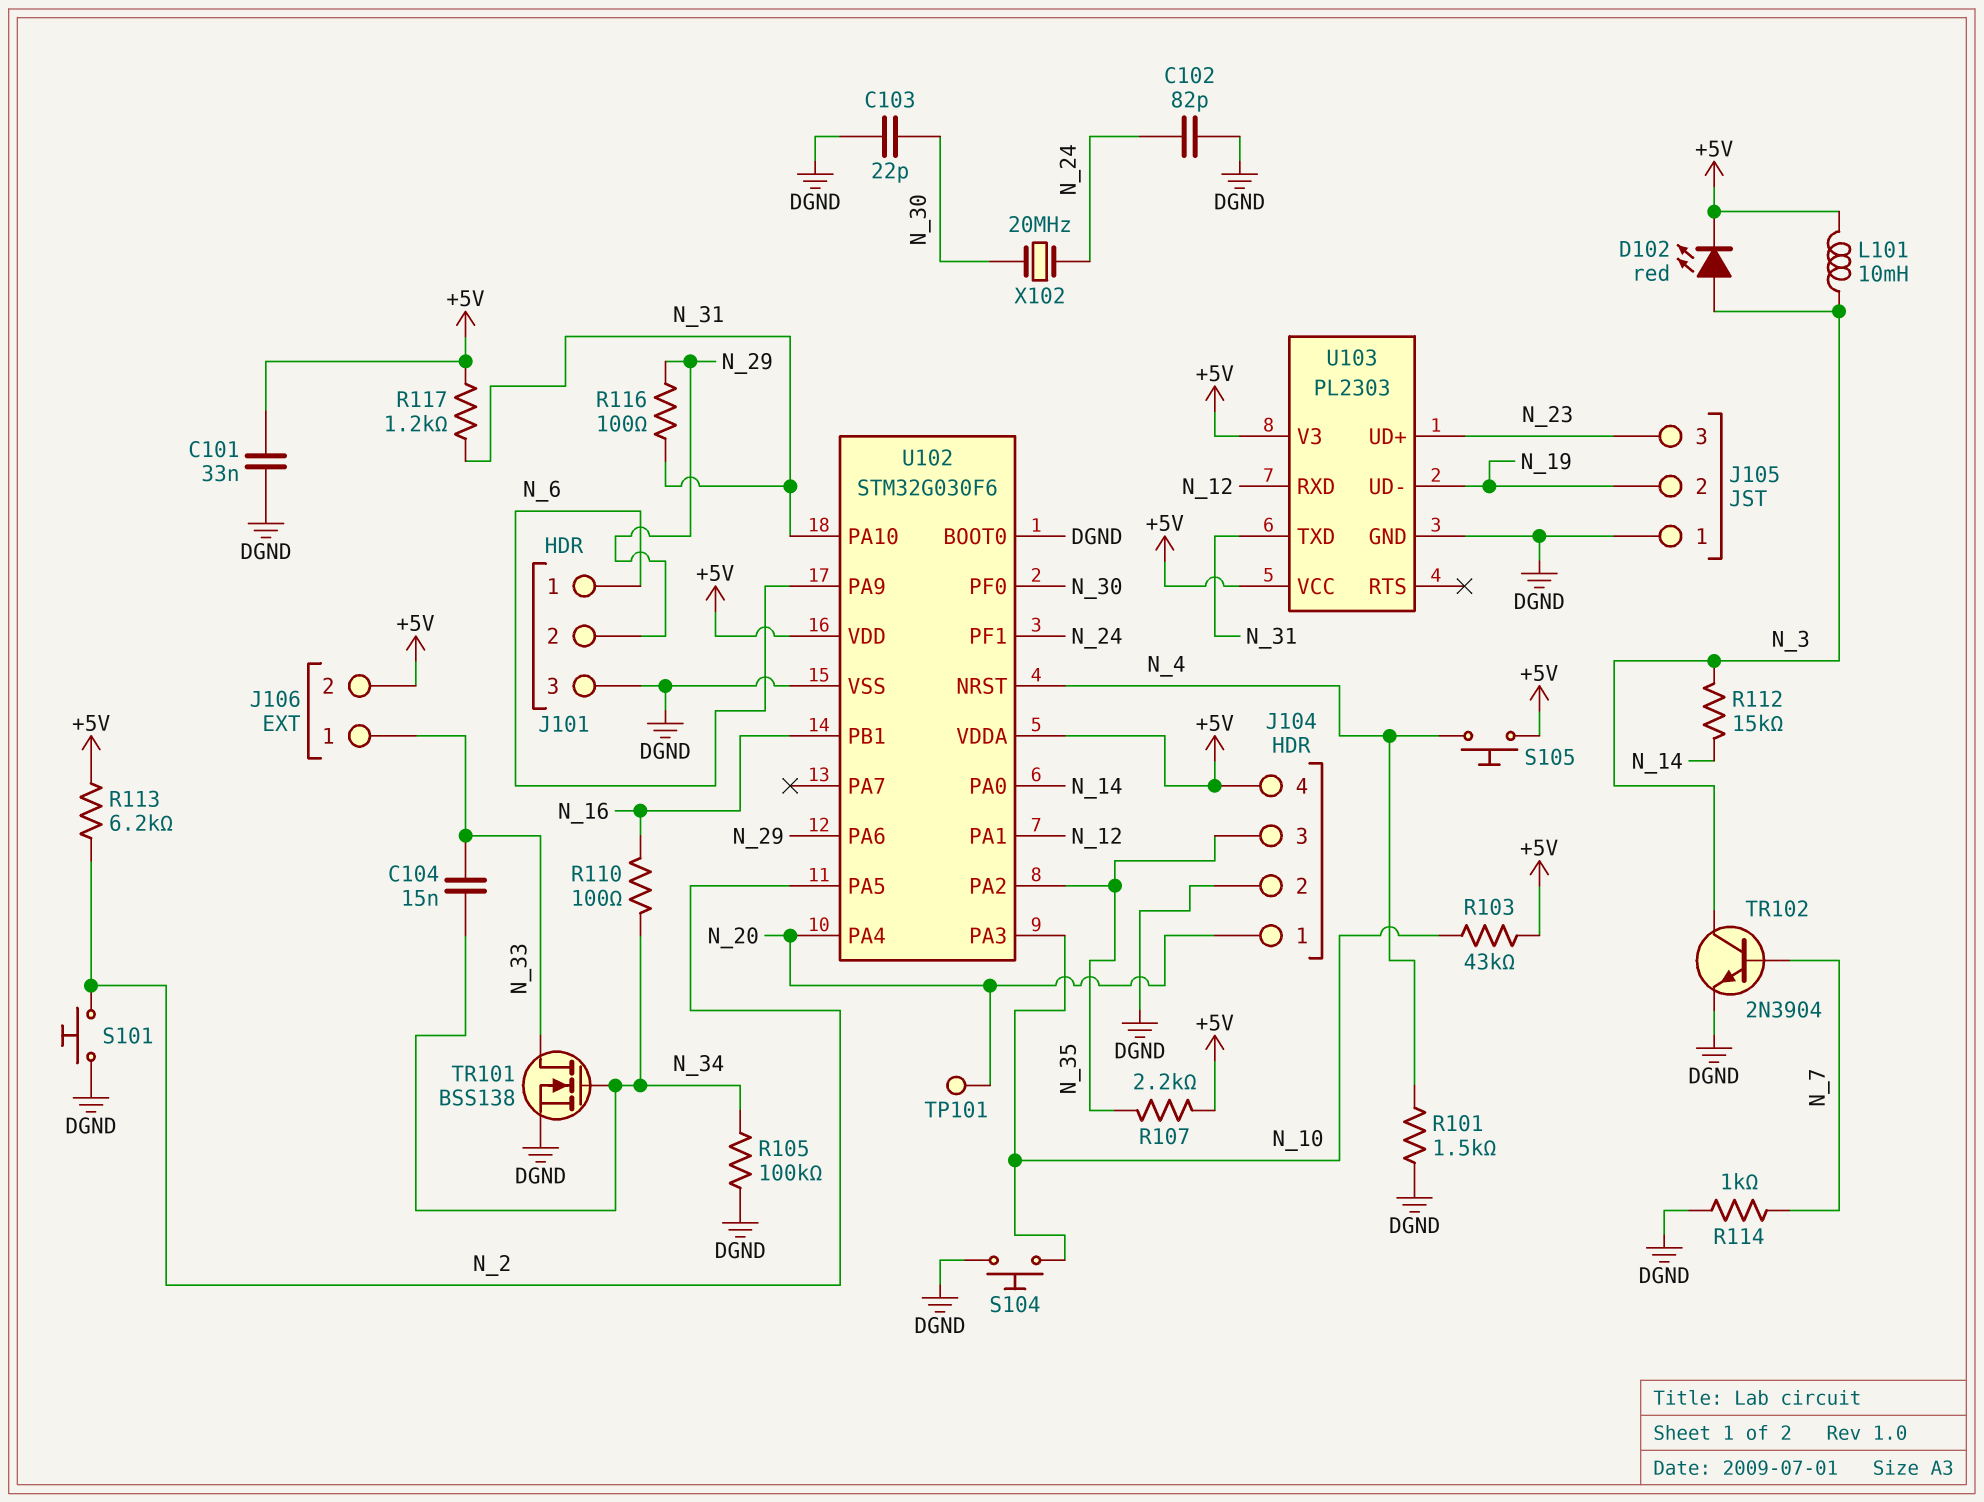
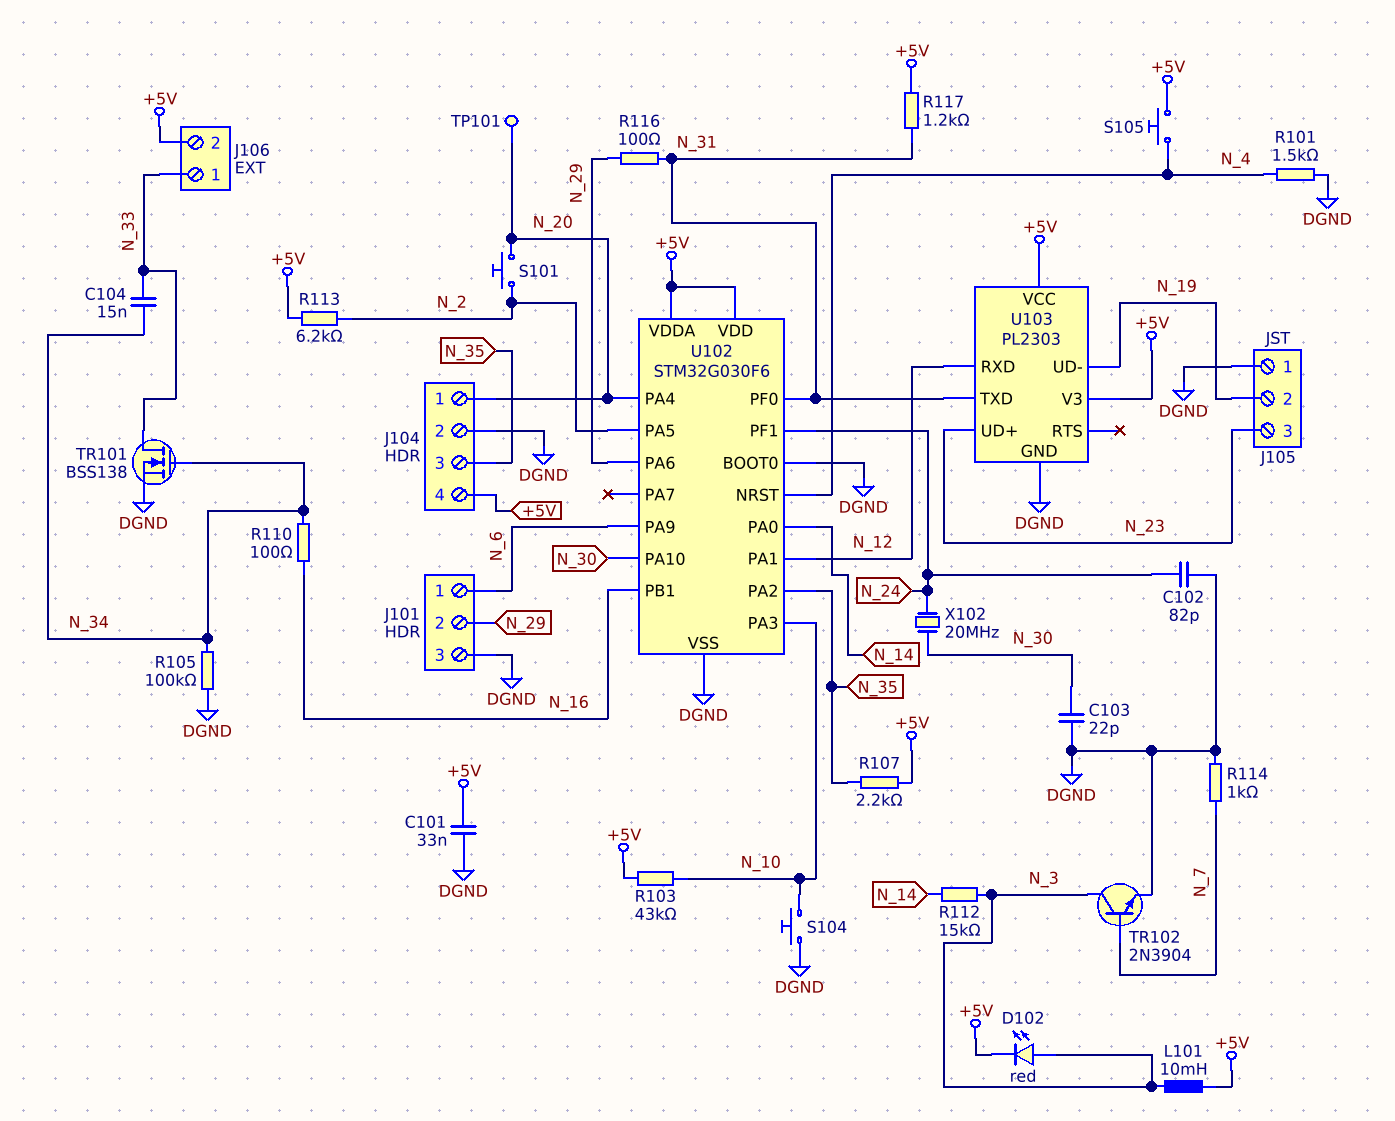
S101: button (DGND, N_2) -> button (N_2, N_20)
U102 pin PA10: N_31 -> N_30
U102 pin PF0: N_30 -> N_31

